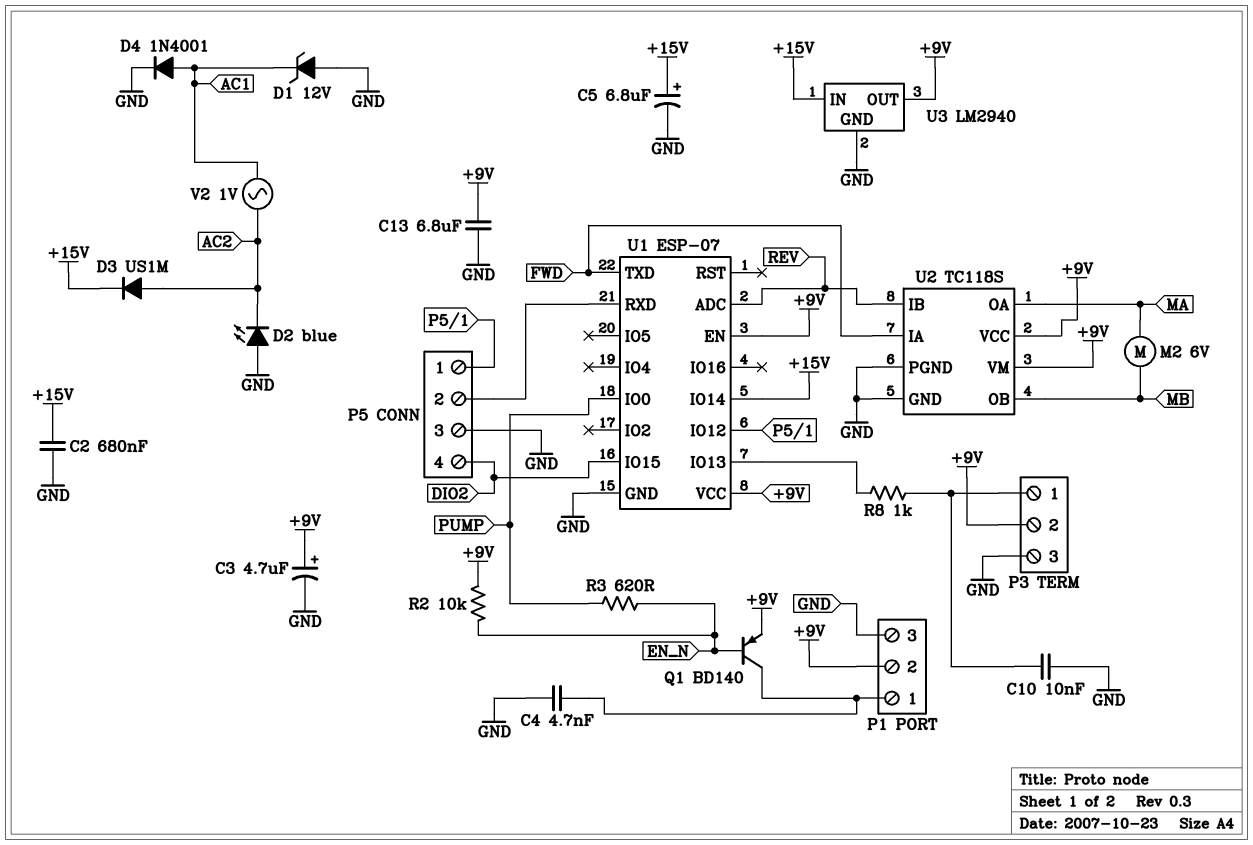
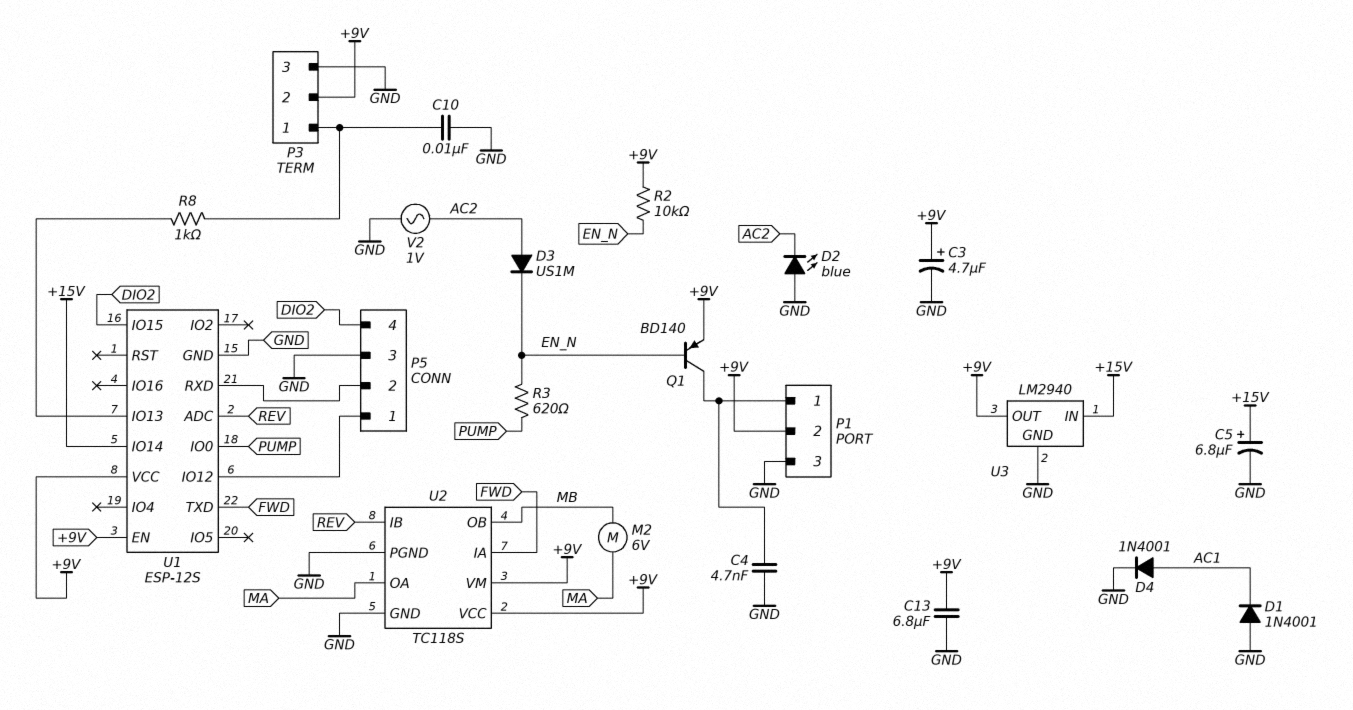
C2: 680nF (+15V, GND) -> none
D1: zener 12V (A GND, K AC1) -> diode 1N4001 (A GND, K AC1)
D3: diode US1M (A AC2, K +15V) -> diode US1M (A AC2, K EN_N)
U1: ESP-07 -> ESP-12S
V2: AC 1V (AC1, AC2) -> AC 1V (AC2, GND)

